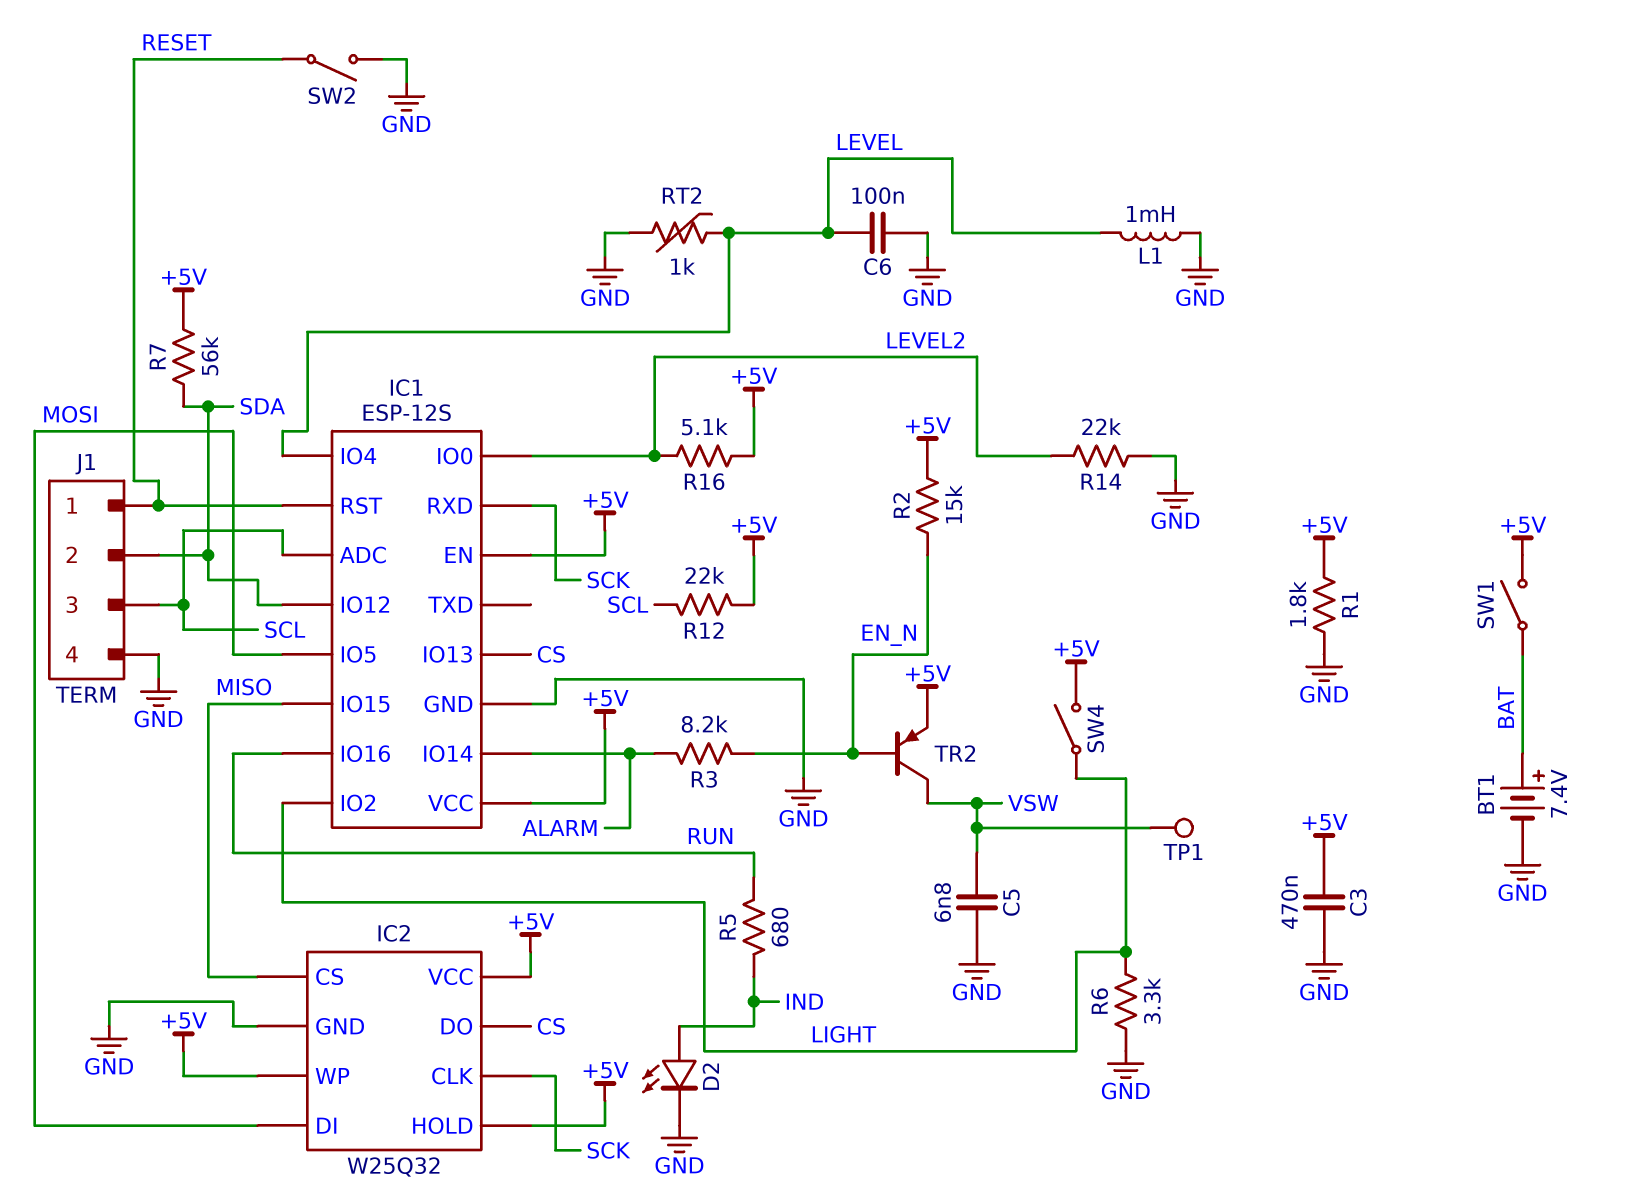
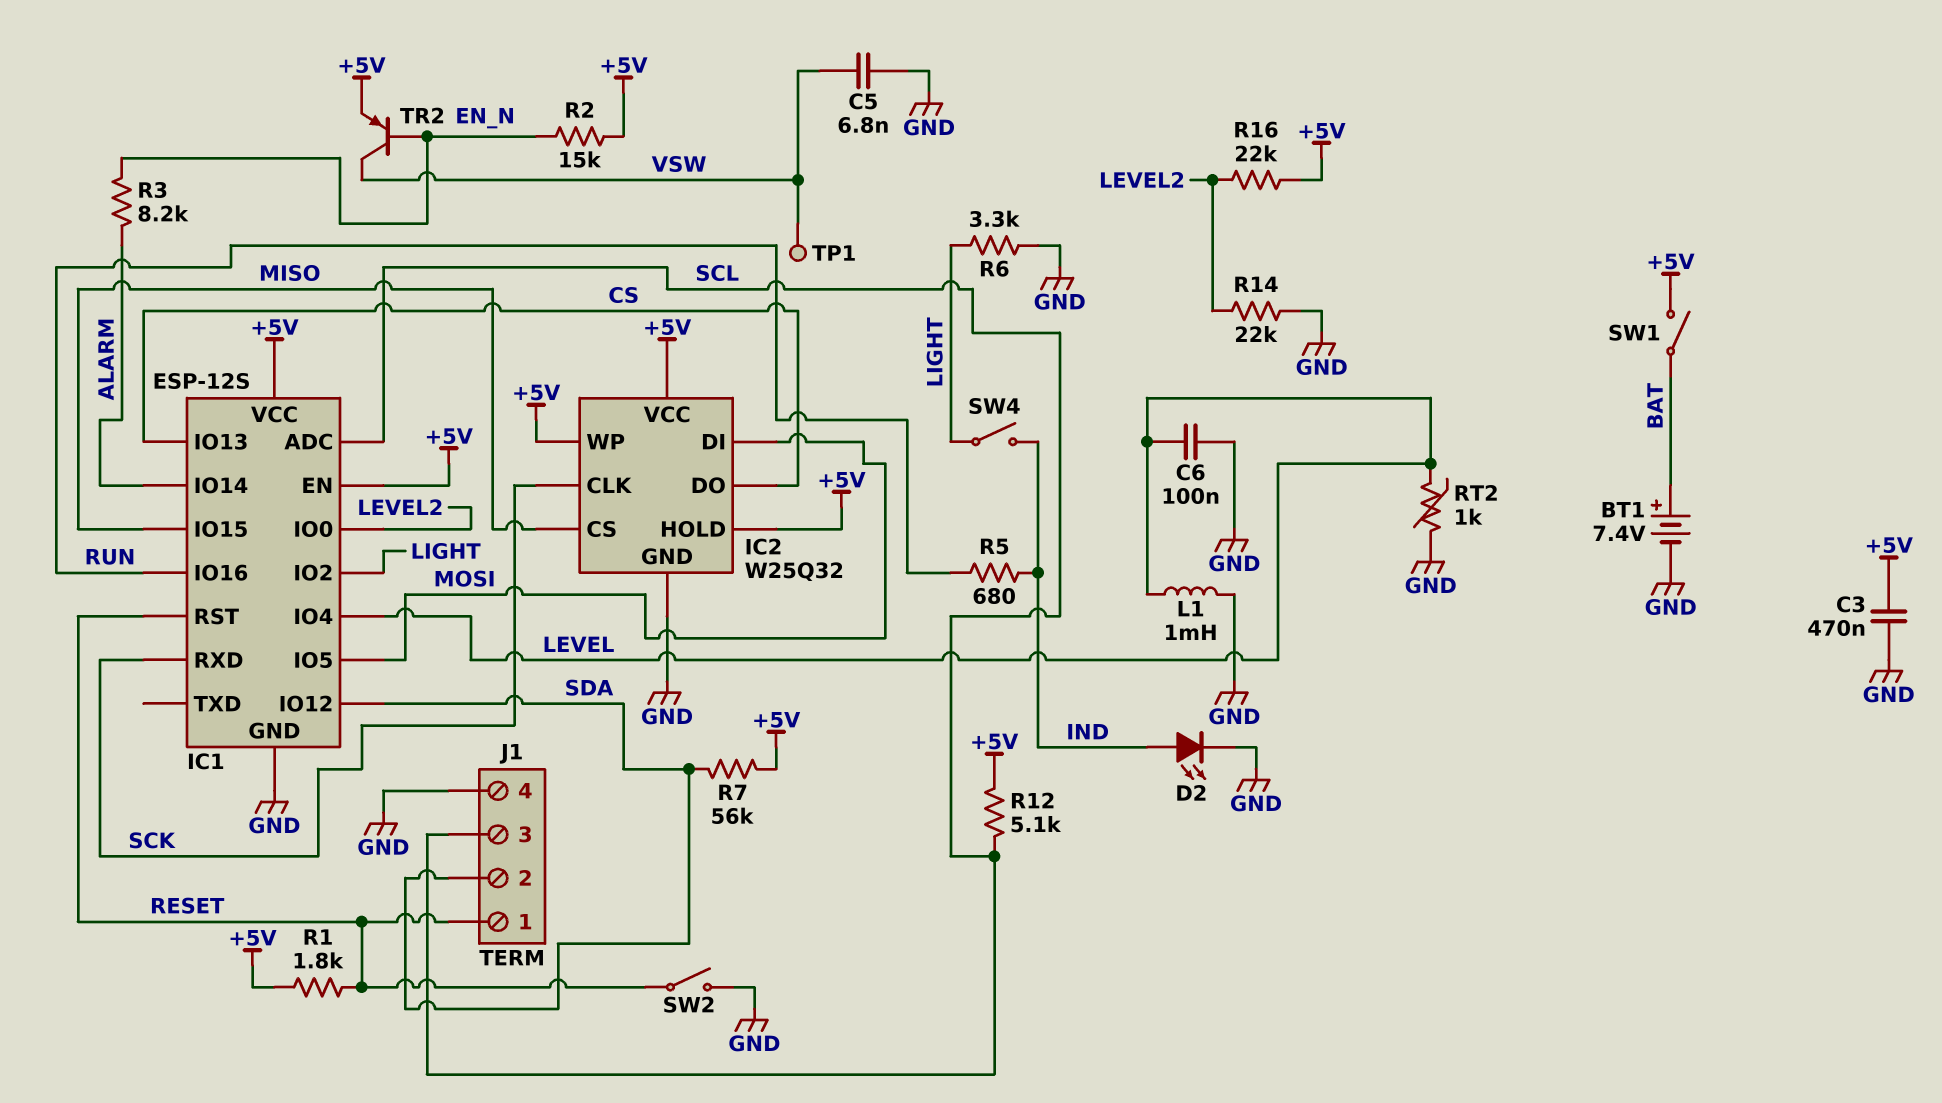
R1: 1.8k (+5V, GND) -> 1.8k (+5V, RESET)
R12: 22k (+5V, SCL) -> 5.1k (+5V, SCL)
R16: 5.1k (+5V, LEVEL2) -> 22k (+5V, LEVEL2)
SW4: switch (+5V, LIGHT) -> switch (IND, LIGHT)

